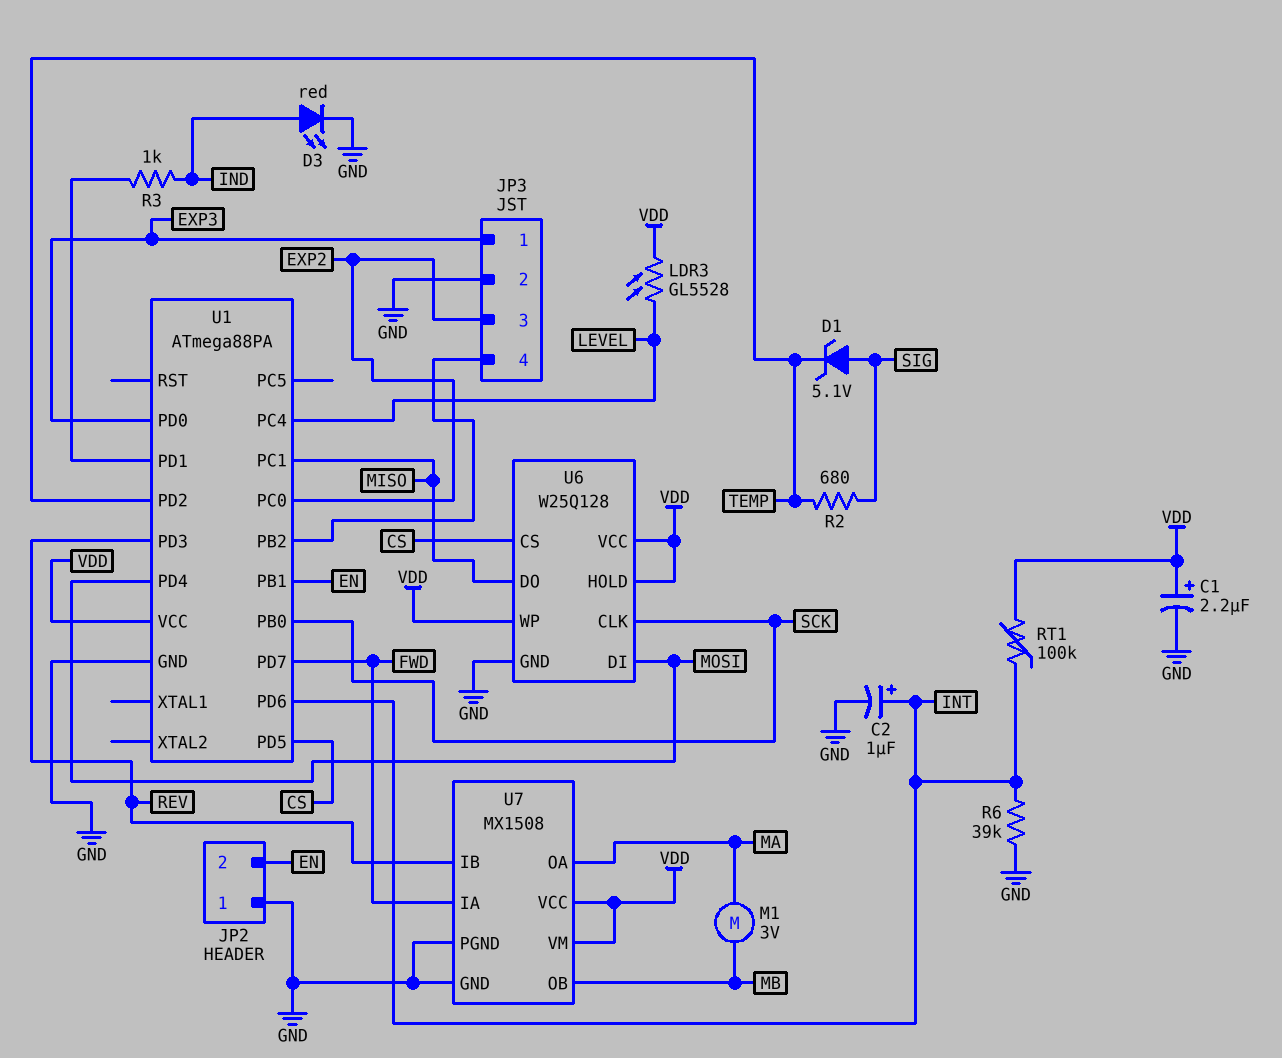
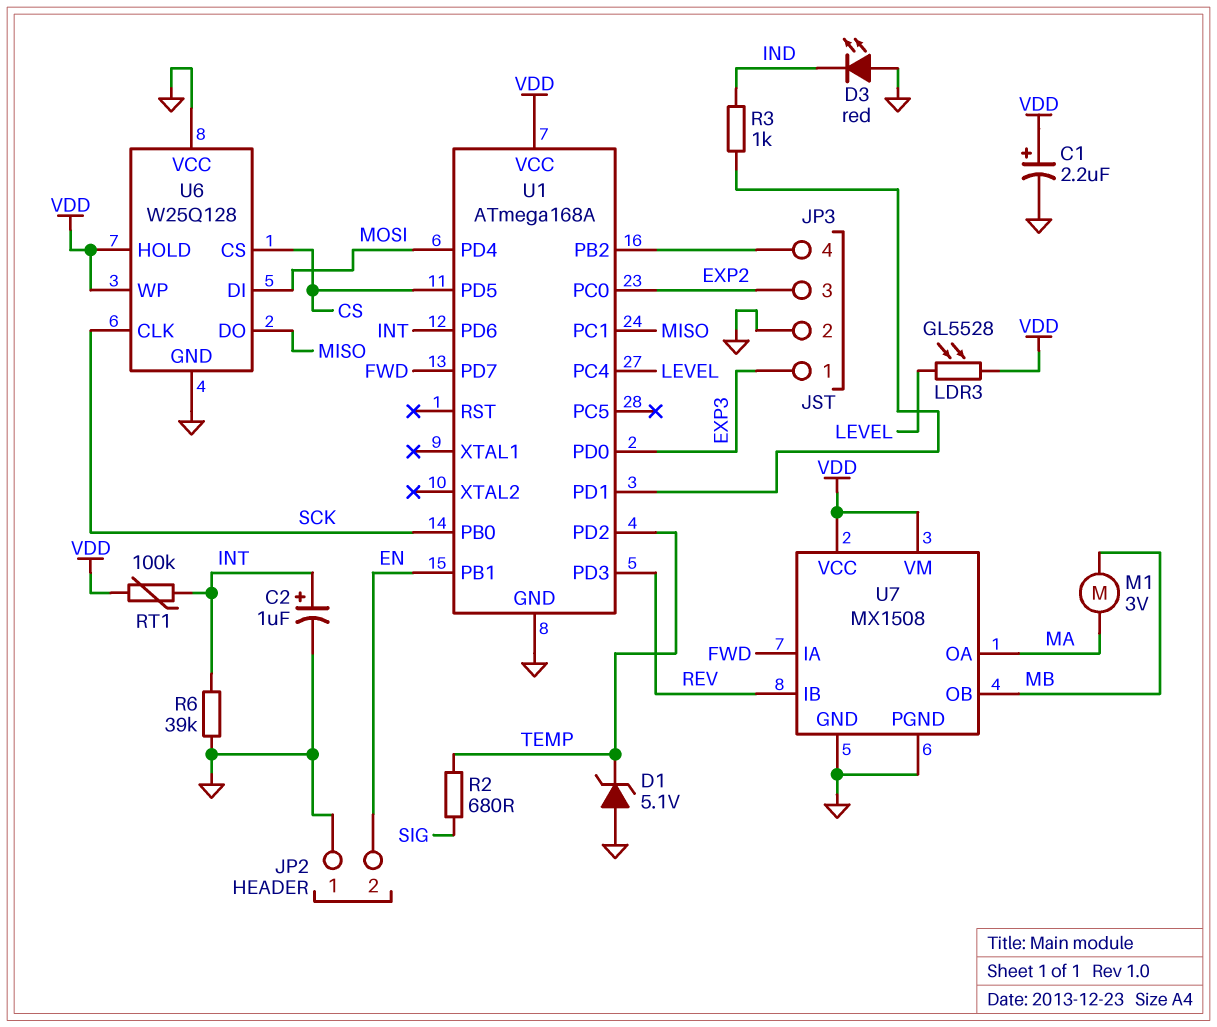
D1: zener 5.1V (A SIG, K TEMP) -> zener 5.1V (A GND, K TEMP)
D3: LED red (A IND, K GND) -> LED red (A GND, K IND)
U1: ATmega88PA -> ATmega168A
U6 pin VCC: VDD -> GND

